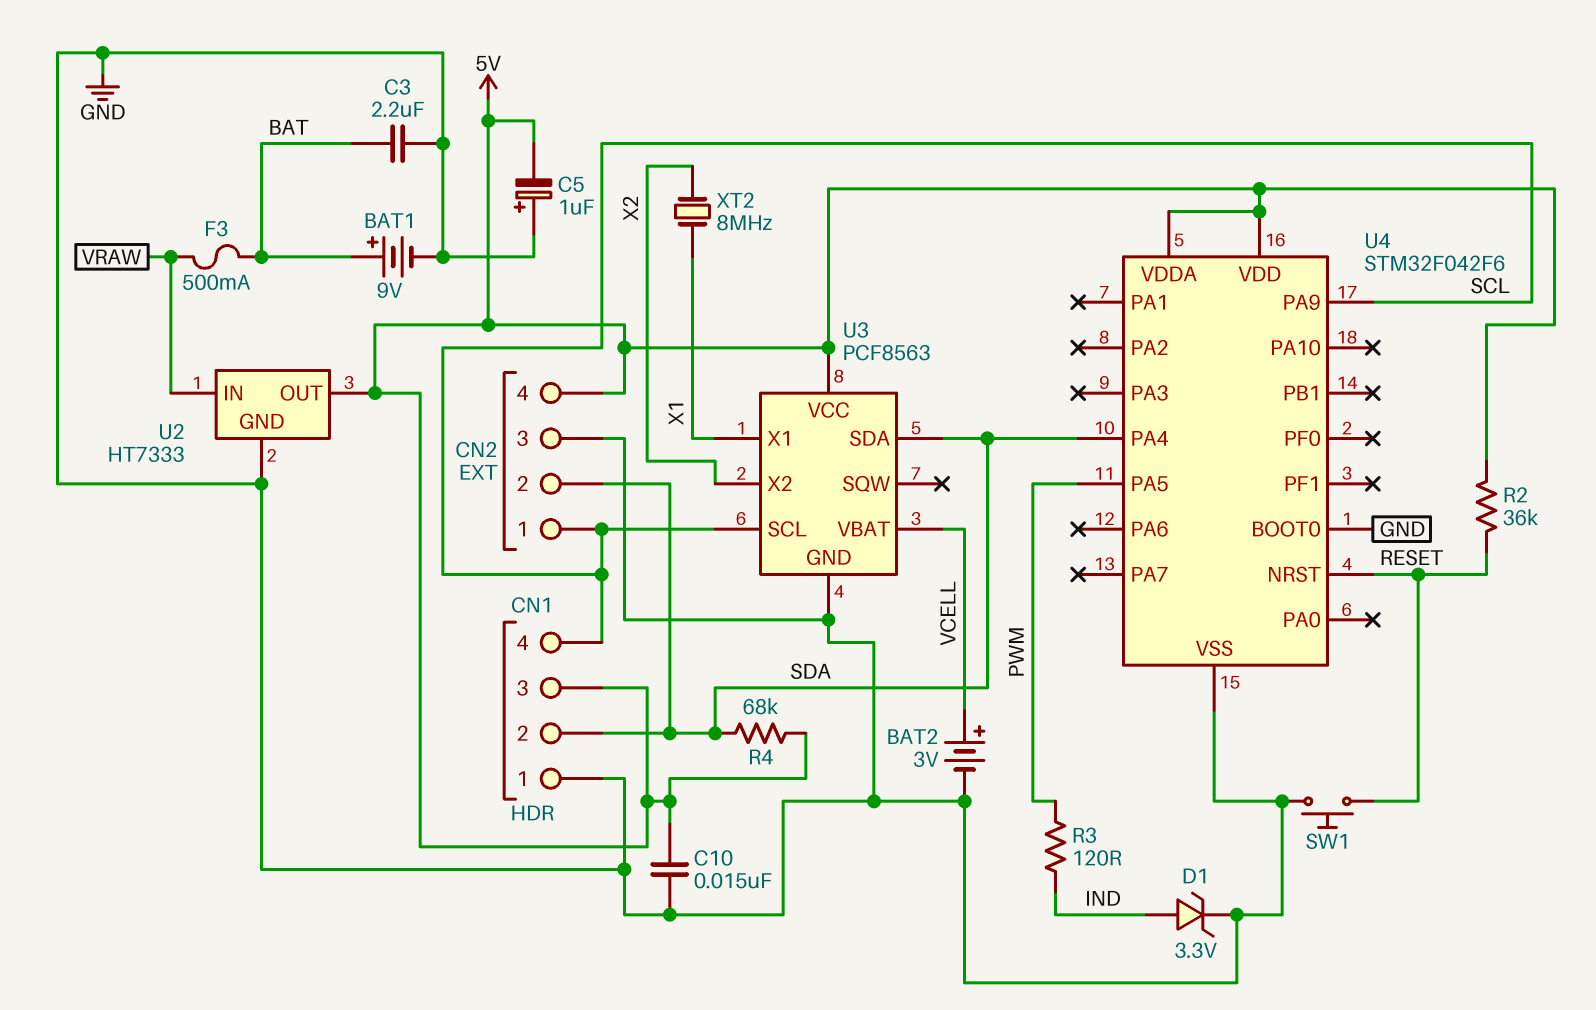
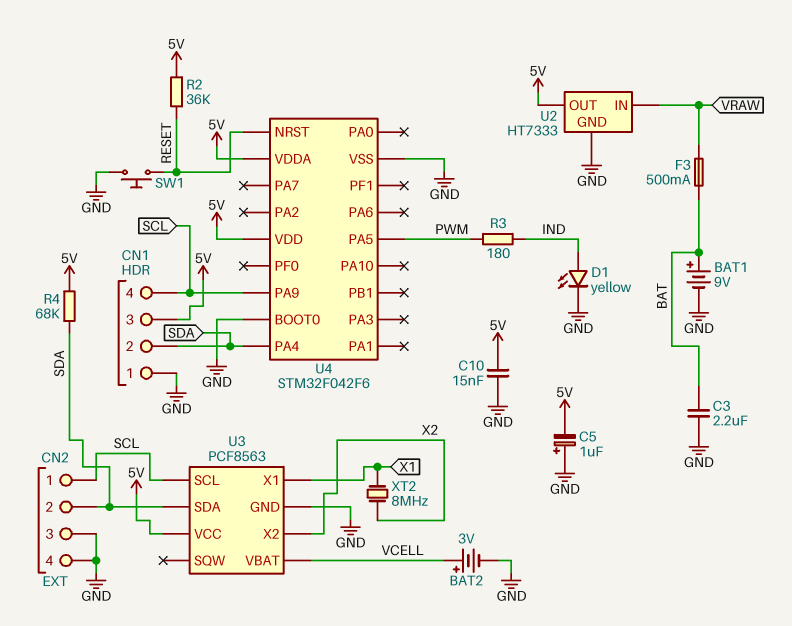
CN2 pin 4: 5V -> GND
D1: zener 3.3V (A IND, K GND) -> LED yellow (A IND, K GND)
R3: 120 (IND, PWM) -> 180 (IND, PWM)

